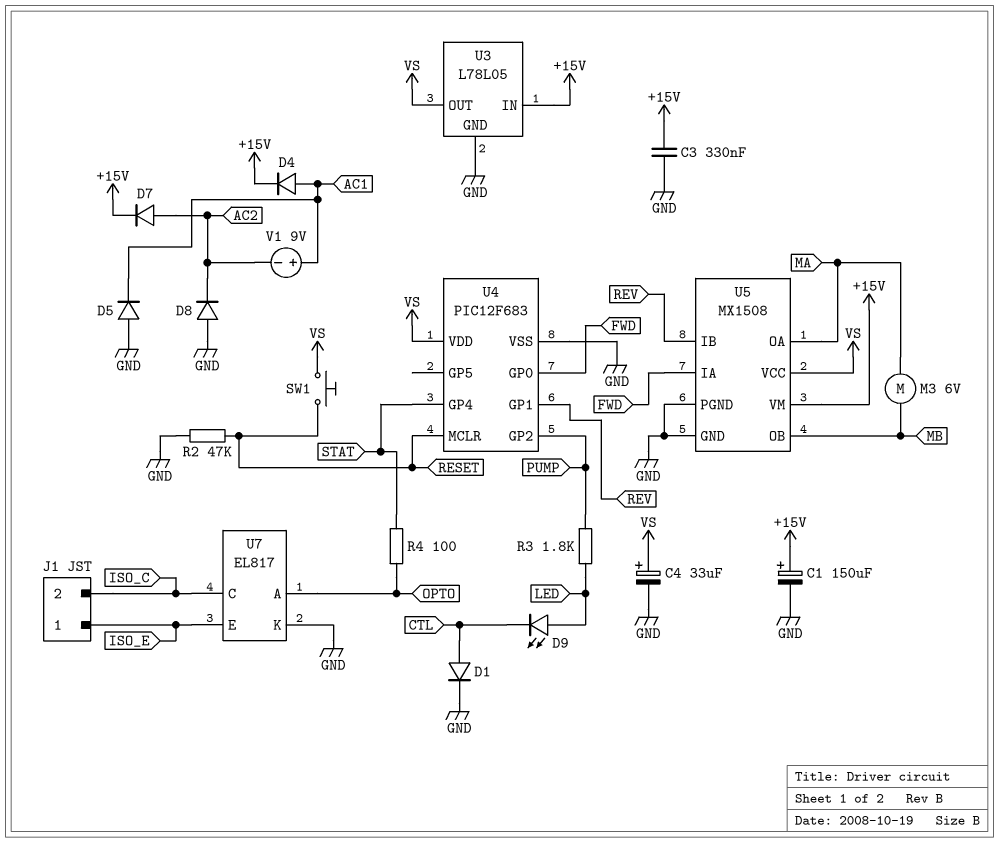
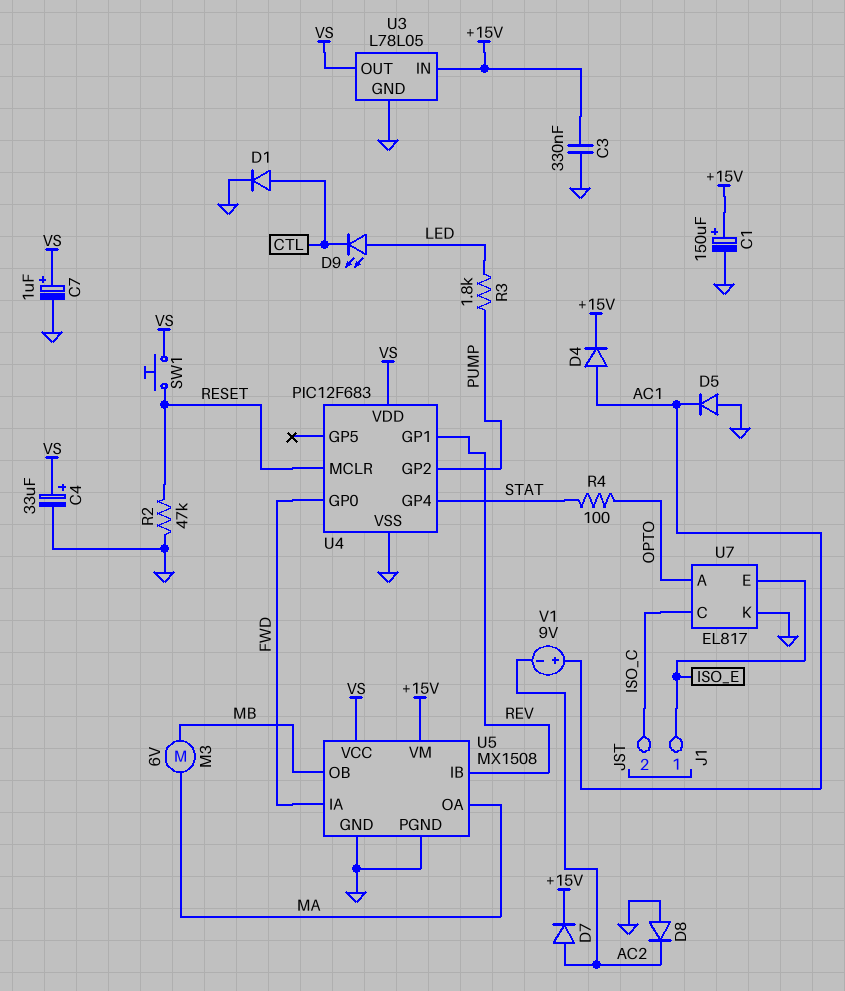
C7: none -> 1uF (plus VS, minus GND)

